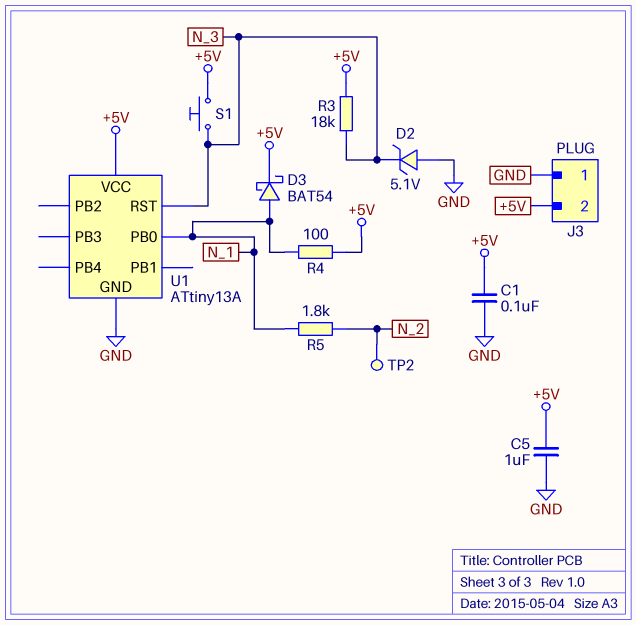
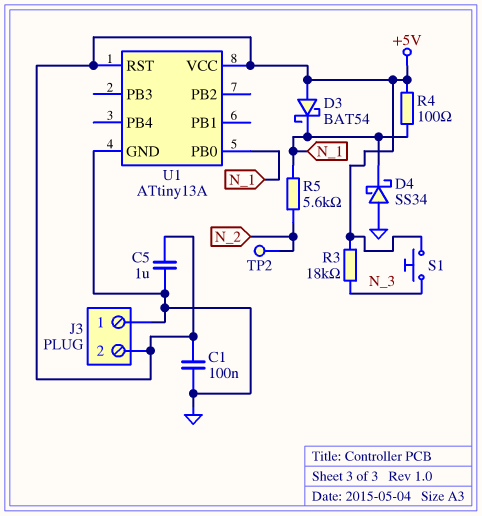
D2: zener 5.1V (A GND, K N_3) -> none
D3: schottky BAT54 (A N_1, K +5V) -> schottky BAT54 (A +5V, K N_1)
D4: none -> schottky SS34 (A GND, K N_1)
R5: 1.8k (N_1, N_2) -> 5.6k (N_1, N_2)
U1 pin RST: N_3 -> +5V

